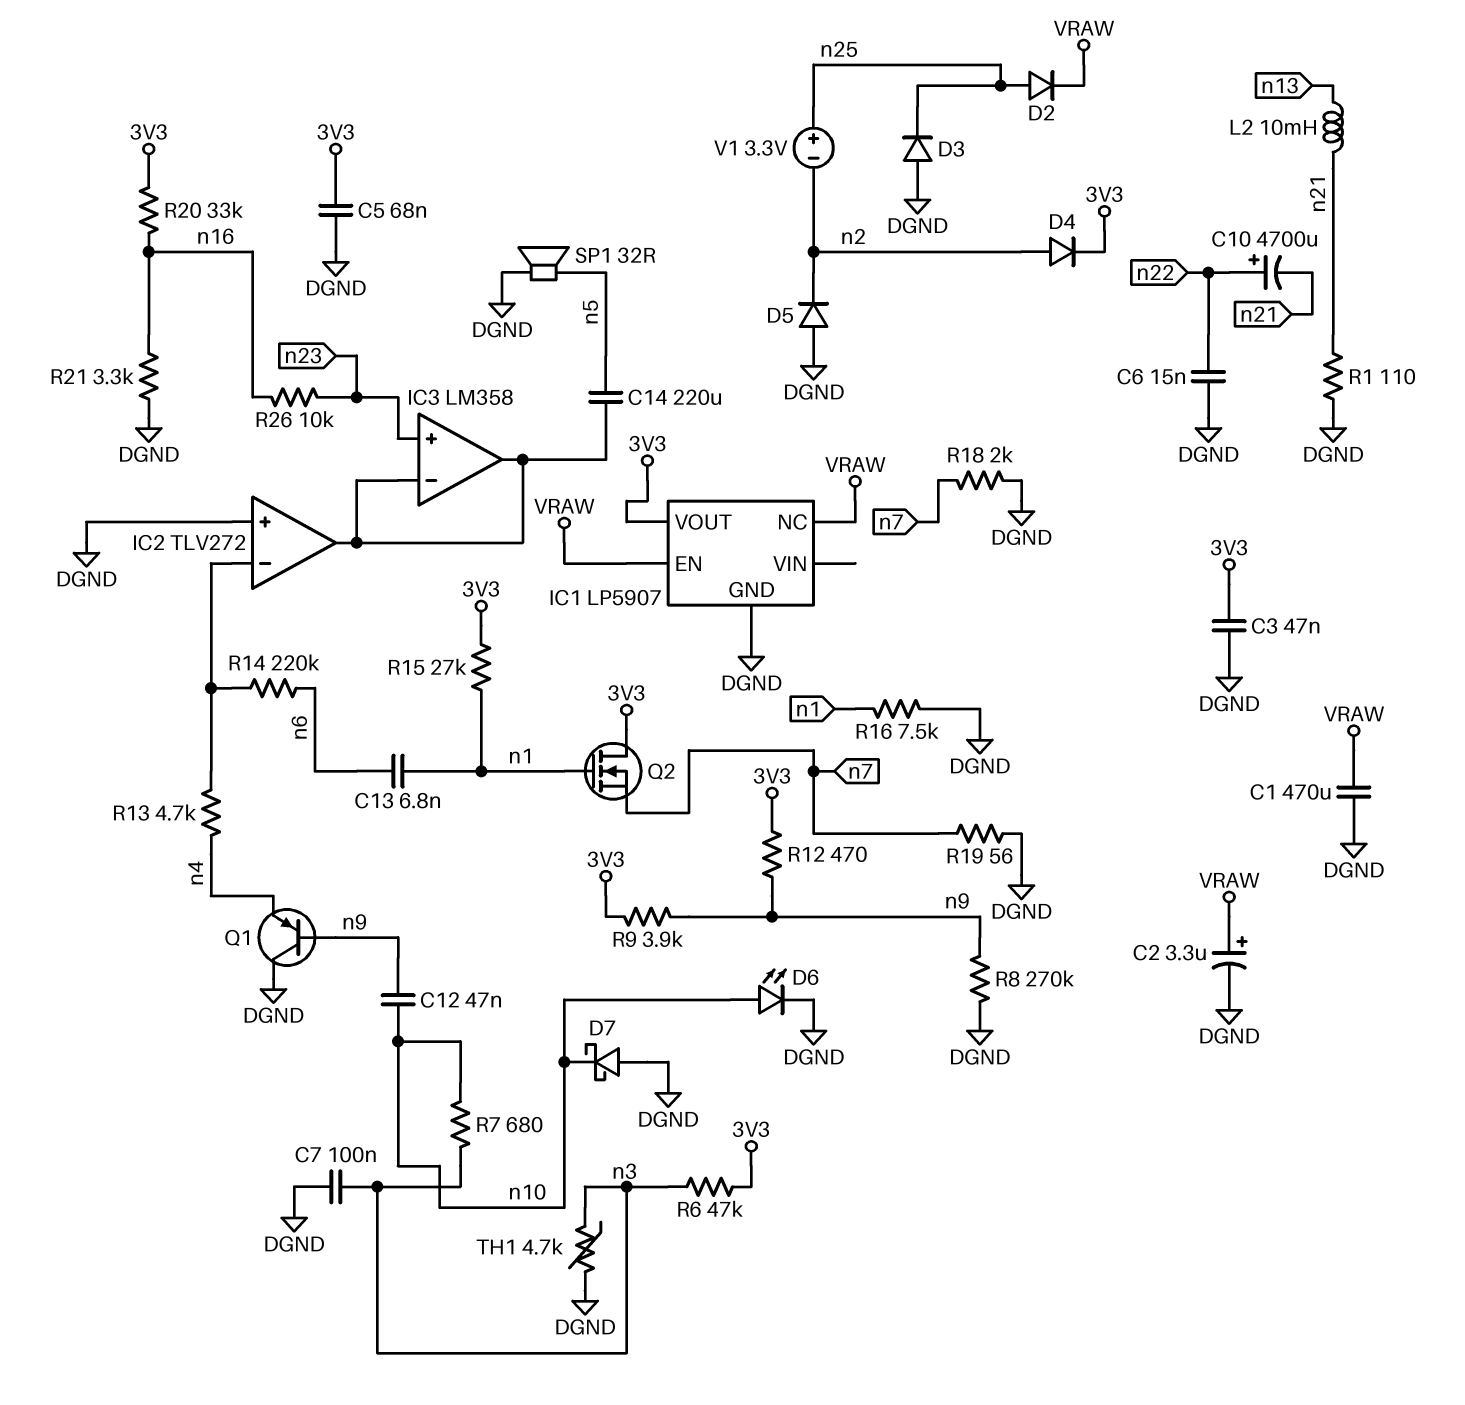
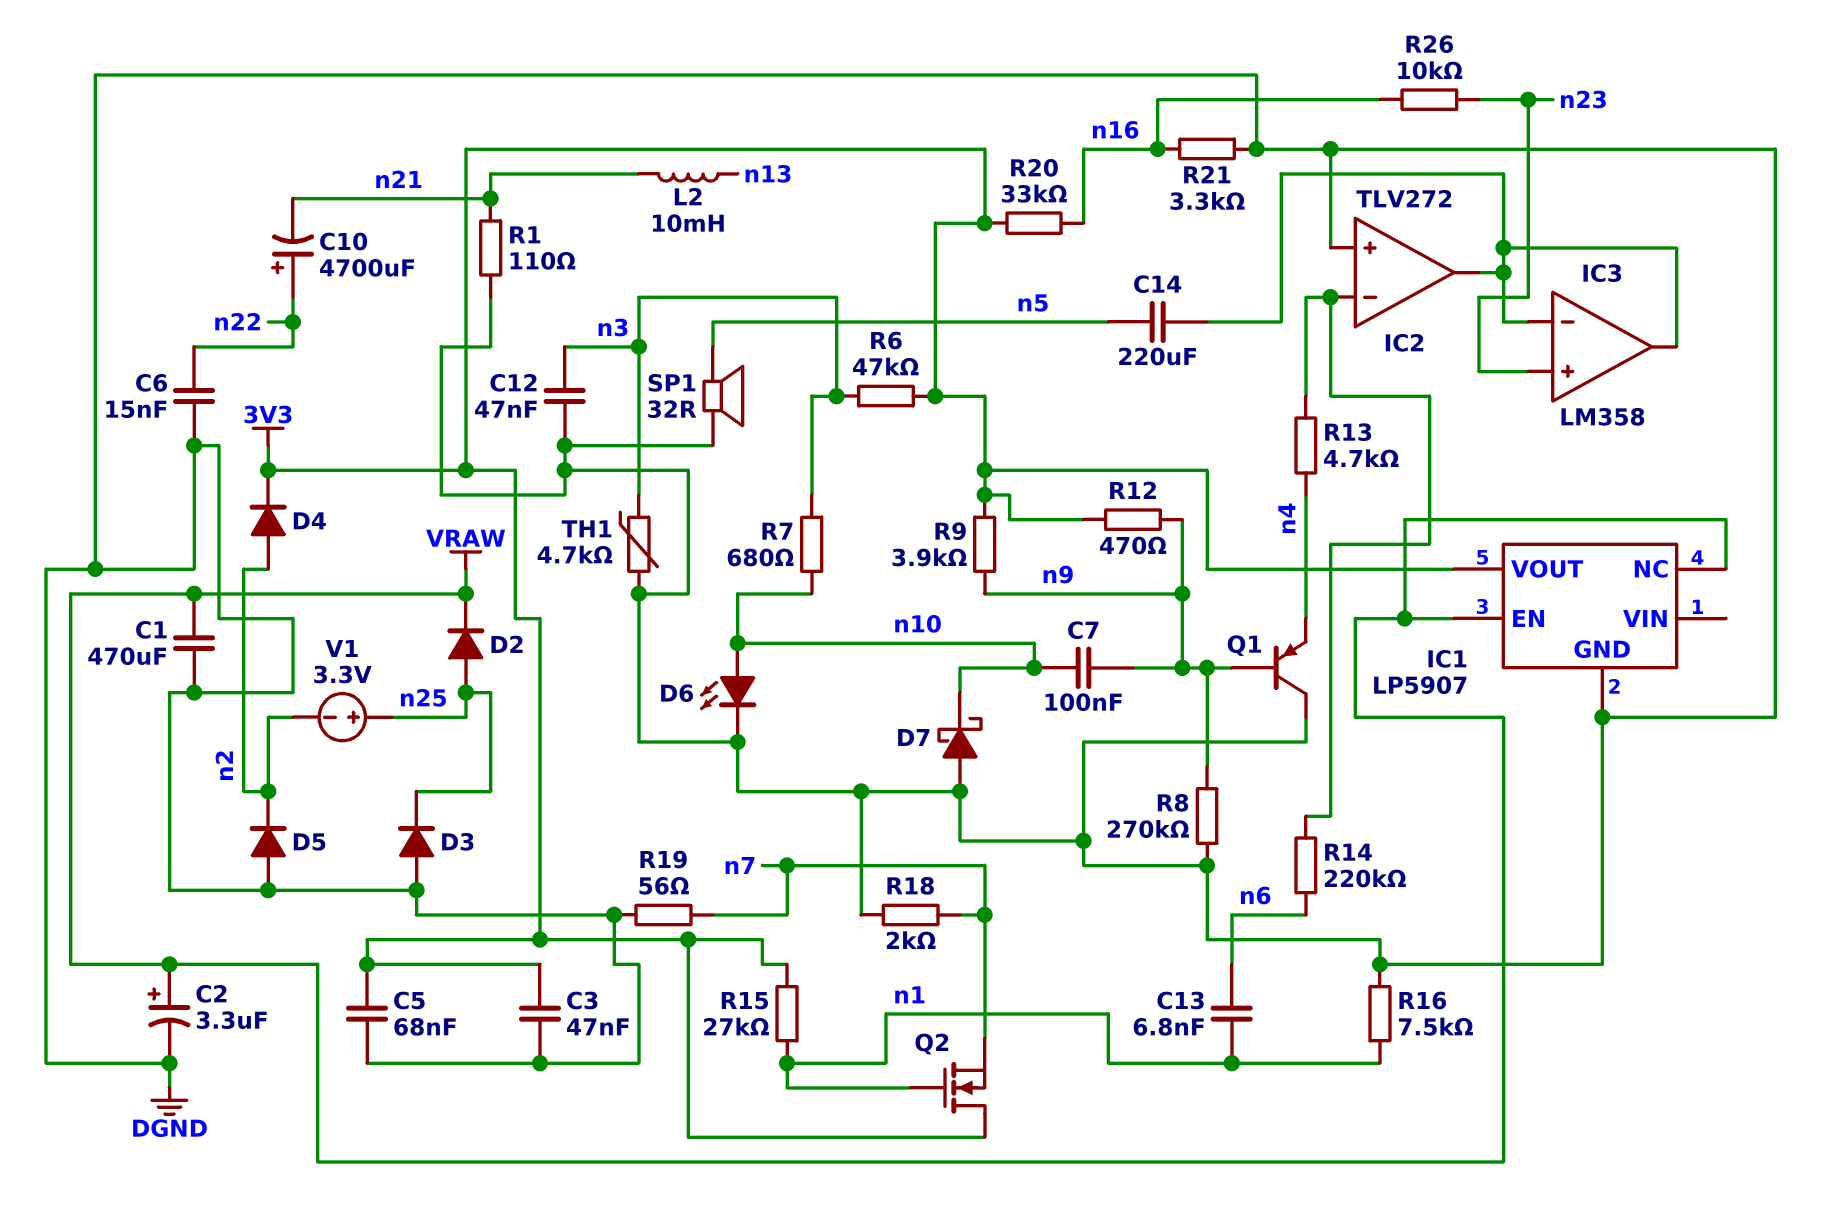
C7: 100nF (DGND, n3) -> 100nF (n9, n10)
C12: 47nF (n9, n10) -> 47nF (DGND, n3)

